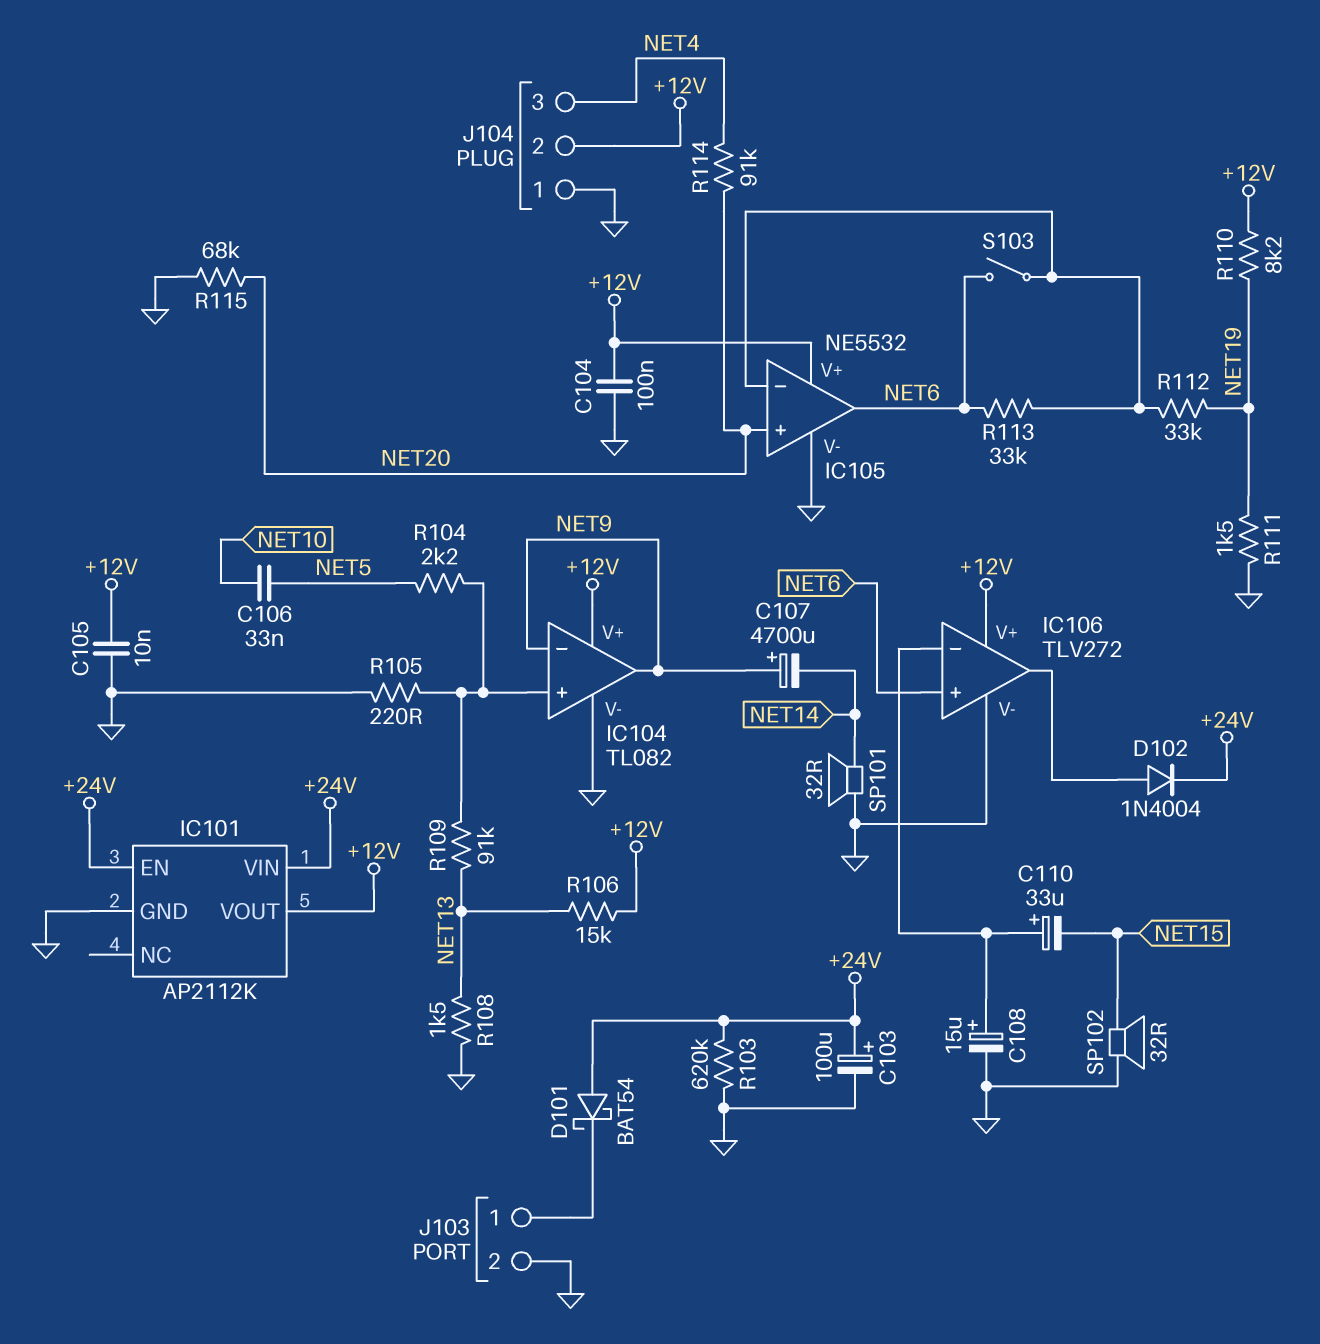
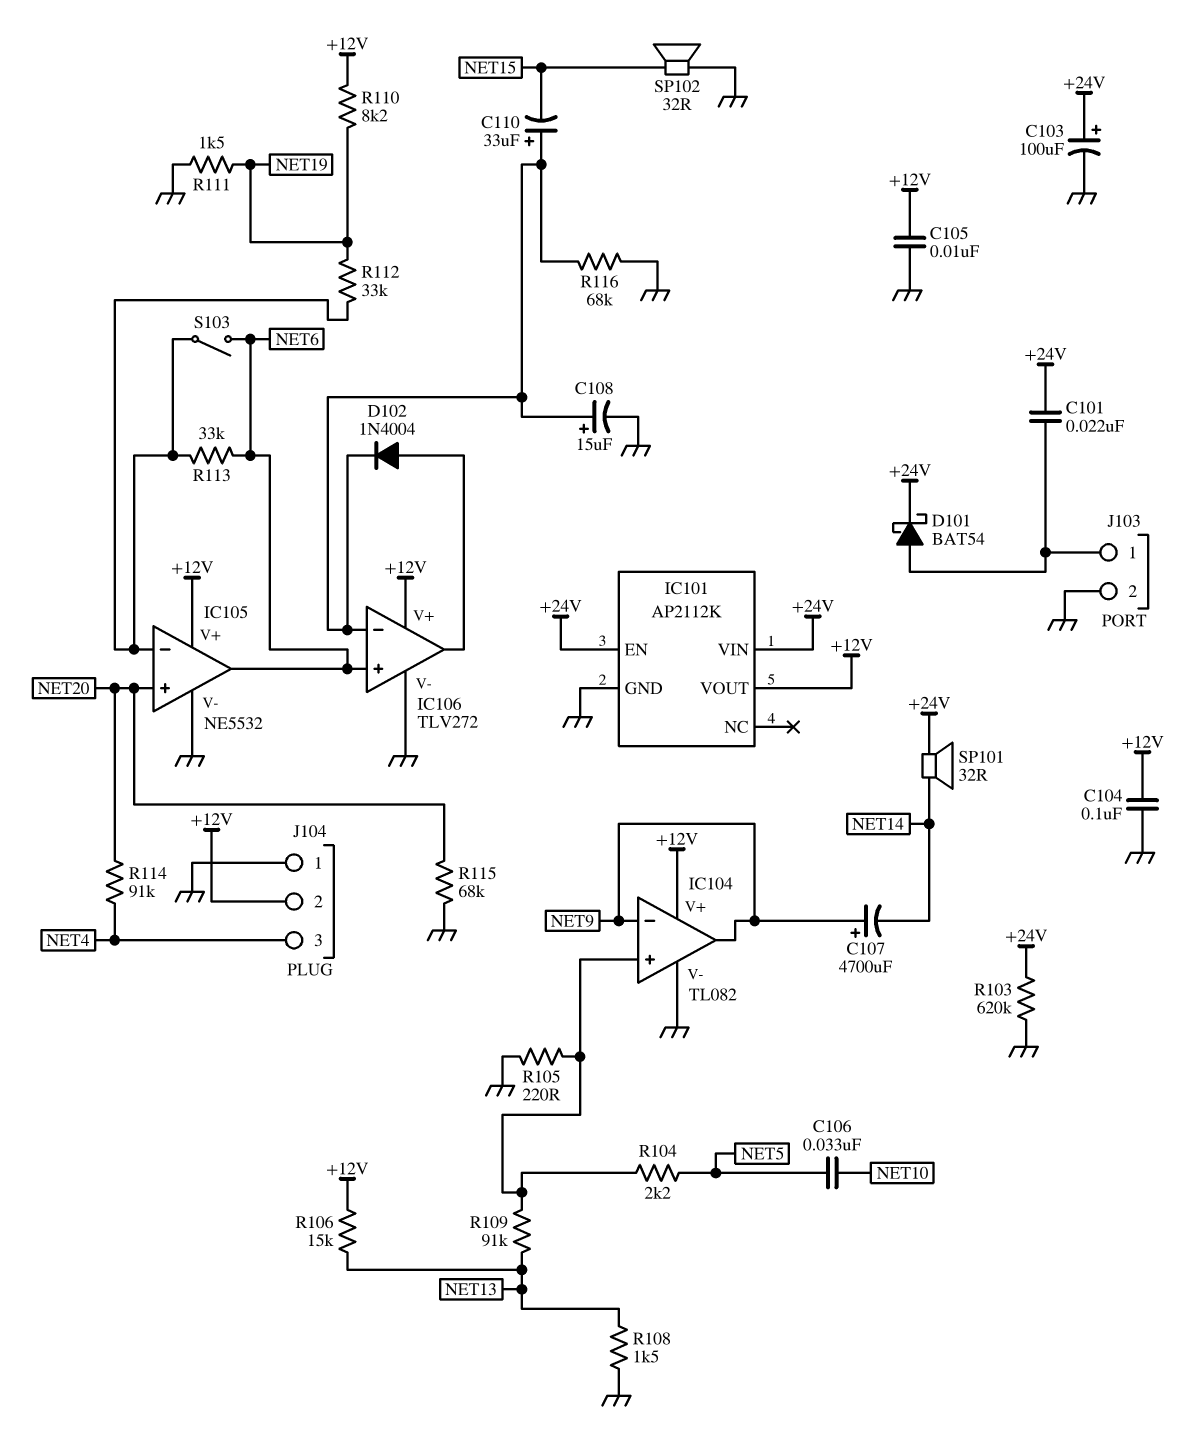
C101: none -> 22nF (+24V, J103/1)
D101: schottky BAT54 (A +24V, K J103/1) -> schottky BAT54 (A J103/1, K +24V)
D102: diode 1N4004 (A IC106/out, K +24V) -> diode 1N4004 (A IC106/out, K IC106/in-)
R116: none -> 68k (GND, IC106/in-)
SP101: speaker 32R (GND, NET14) -> speaker 32R (+24V, NET14)

